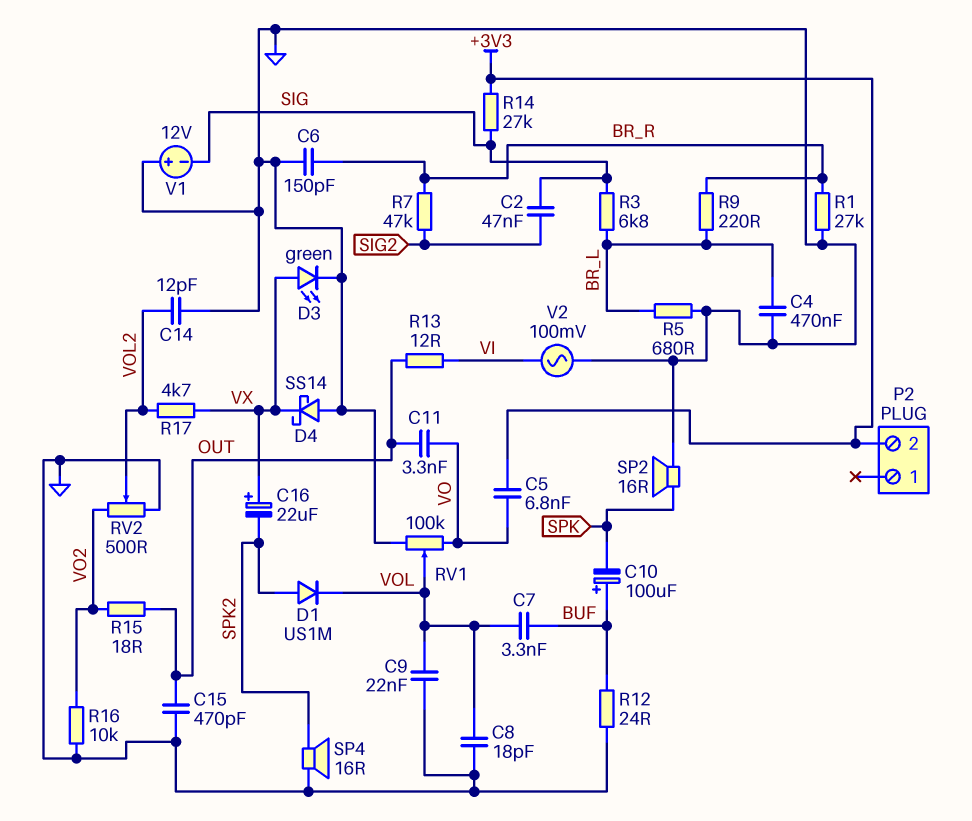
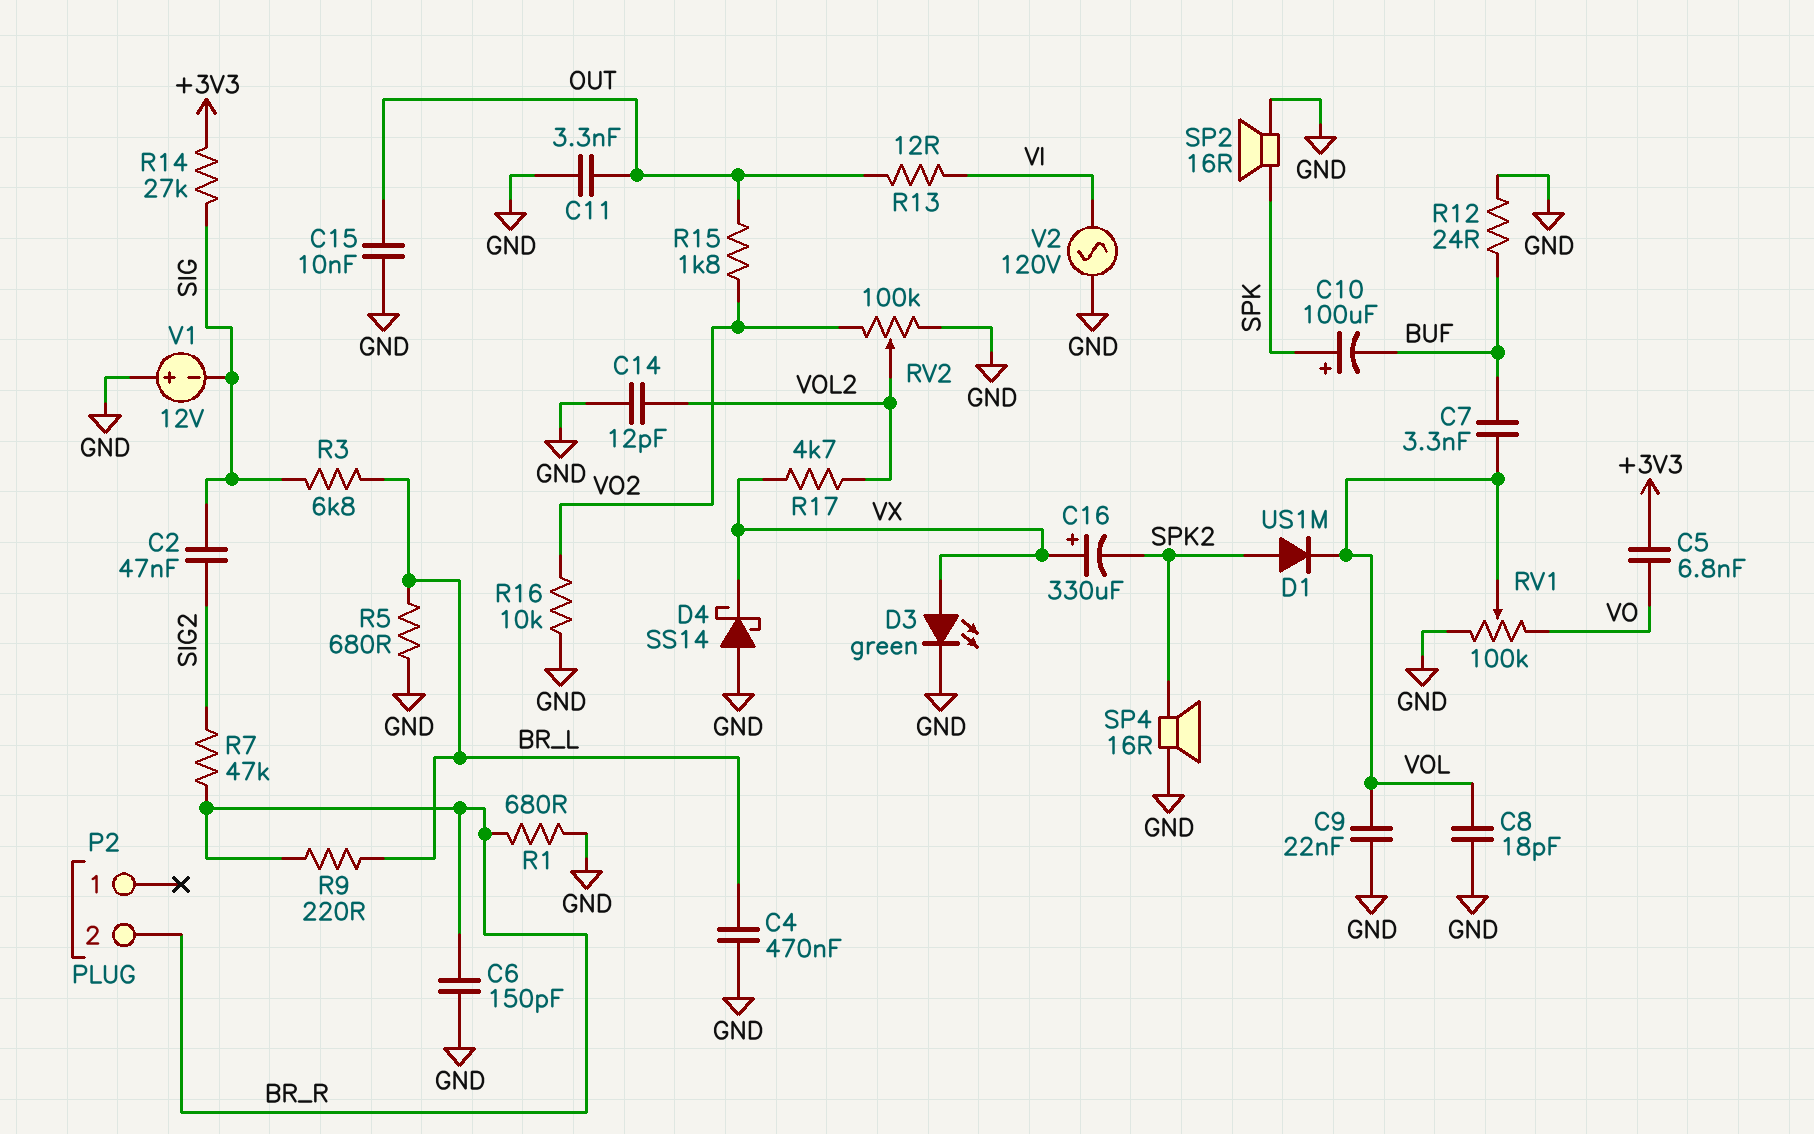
C10: 100uF (plus BUF, minus SPK) -> 100uF (plus SPK, minus BUF)
C11: 3.3nF (OUT, VO) -> 3.3nF (GND, OUT)
C15: 470pF (GND, OUT) -> 10nF (GND, OUT)
C16: 22uF (plus VX, minus SPK2) -> 330uF (plus VX, minus SPK2)
P2 pin 2: +3V3 -> BR_R
R1: 27k (BR_R, GND) -> 680 (BR_R, GND)
R15: 18 (OUT, VO2) -> 1.8k (OUT, VO2)
RV2: 500 (GND, VO2, wiper VOL2) -> 100k (GND, VO2, wiper VOL2)
V2: AC 100mV (GND, VI) -> AC 120V (GND, VI)

